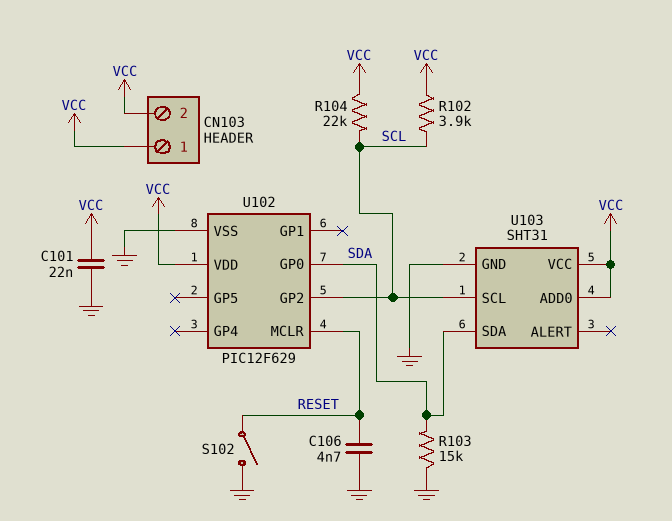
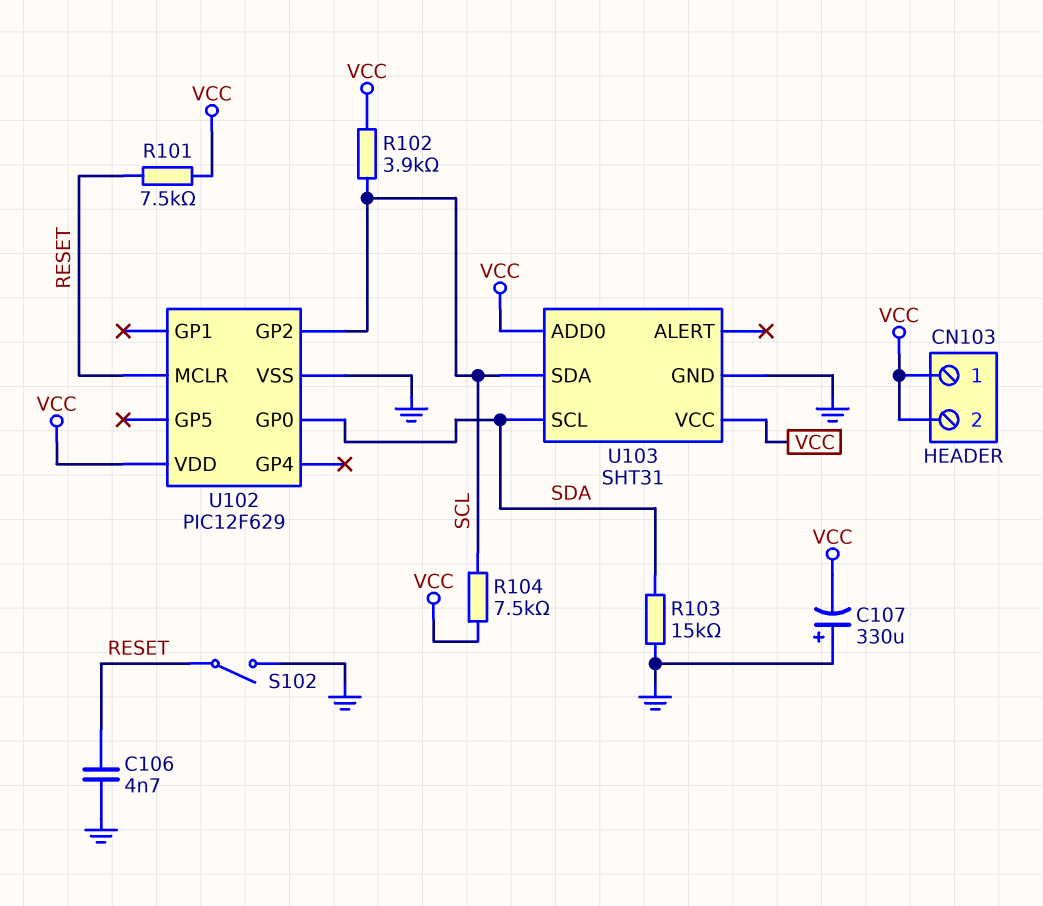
C101: 22nF (GND, VCC) -> none
C107: none -> 330uF (plus GND, minus VCC)
R101: none -> 7.5k (RESET, VCC)
R104: 22k (SCL, VCC) -> 7.5k (SCL, VCC)
U103 pin SCL: SCL -> SDA
U103 pin SDA: SDA -> SCL

